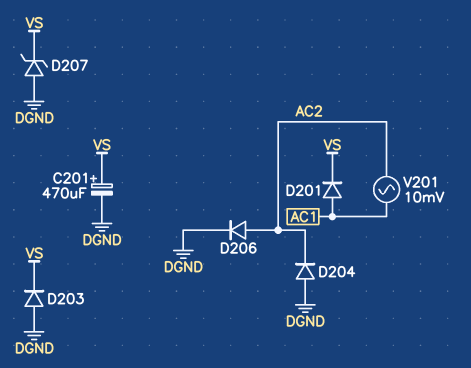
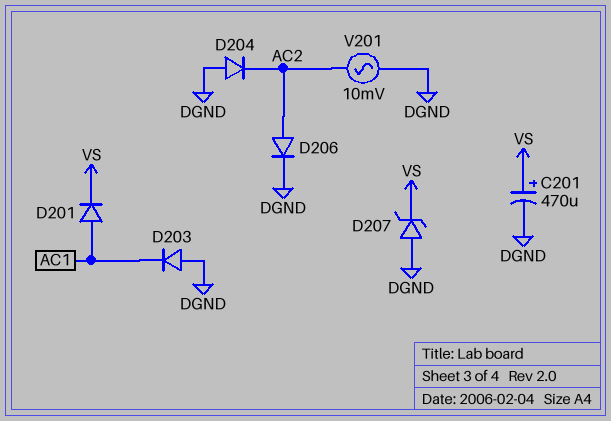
D203: diode (A DGND, K VS) -> diode (A DGND, K AC1)
V201: AC 10mV (AC1, AC2) -> AC 10mV (AC2, DGND)

